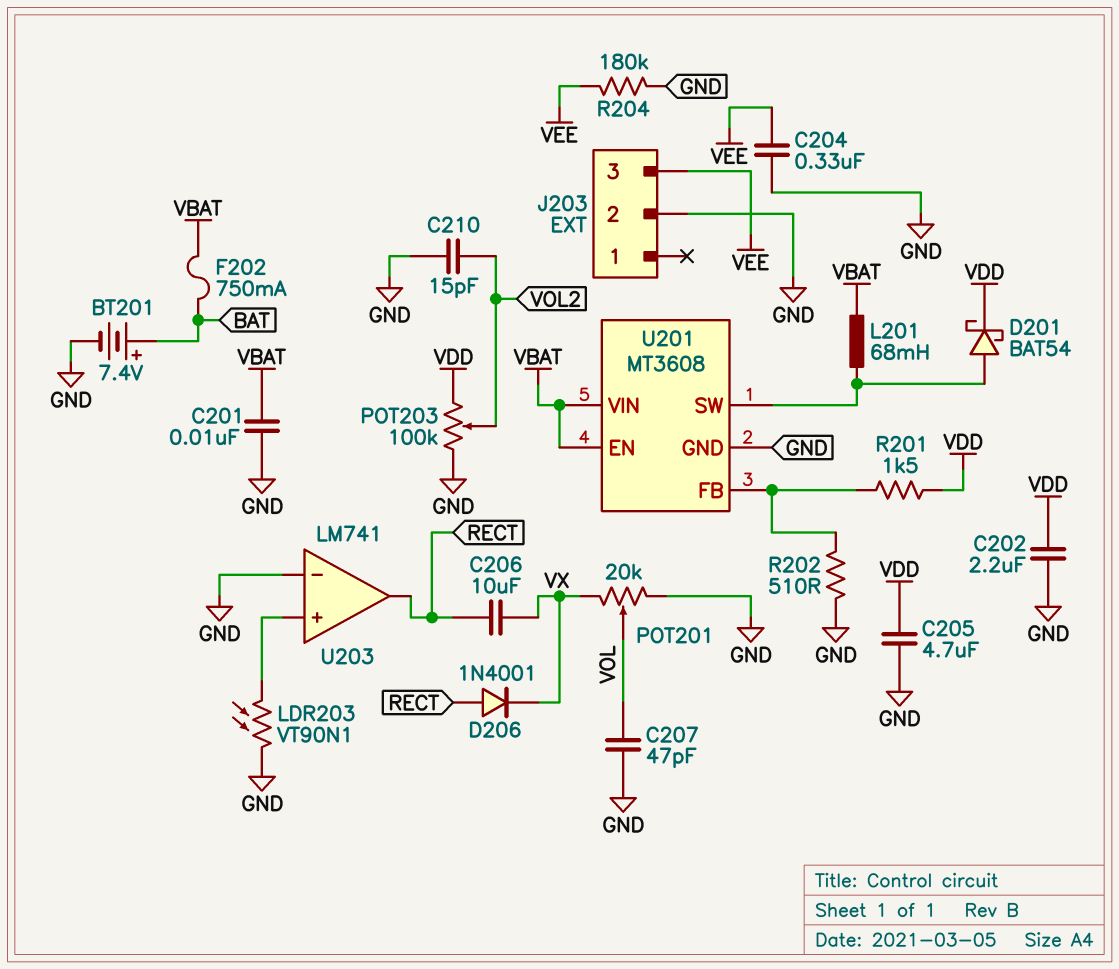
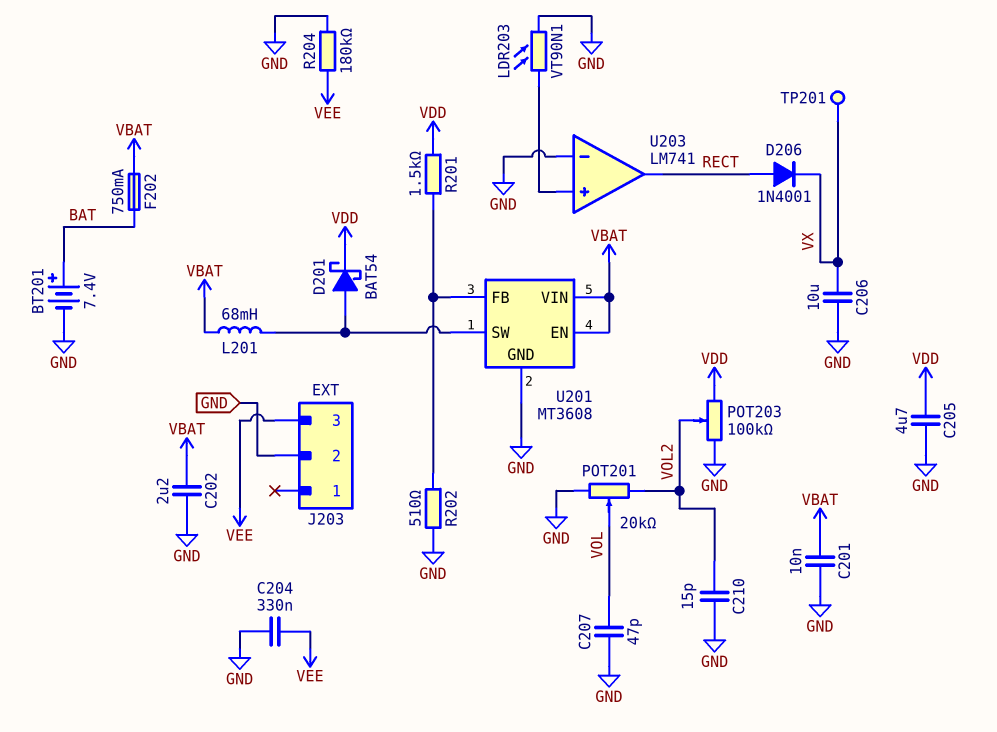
C202: 2.2uF (GND, VDD) -> 2.2uF (GND, VBAT)
C206: 10uF (RECT, VX) -> 10uF (GND, VX)
POT201: 20k (GND, VX, wiper VOL) -> 20k (GND, VOL2, wiper VOL)
TP201: none -> test point (VX)

